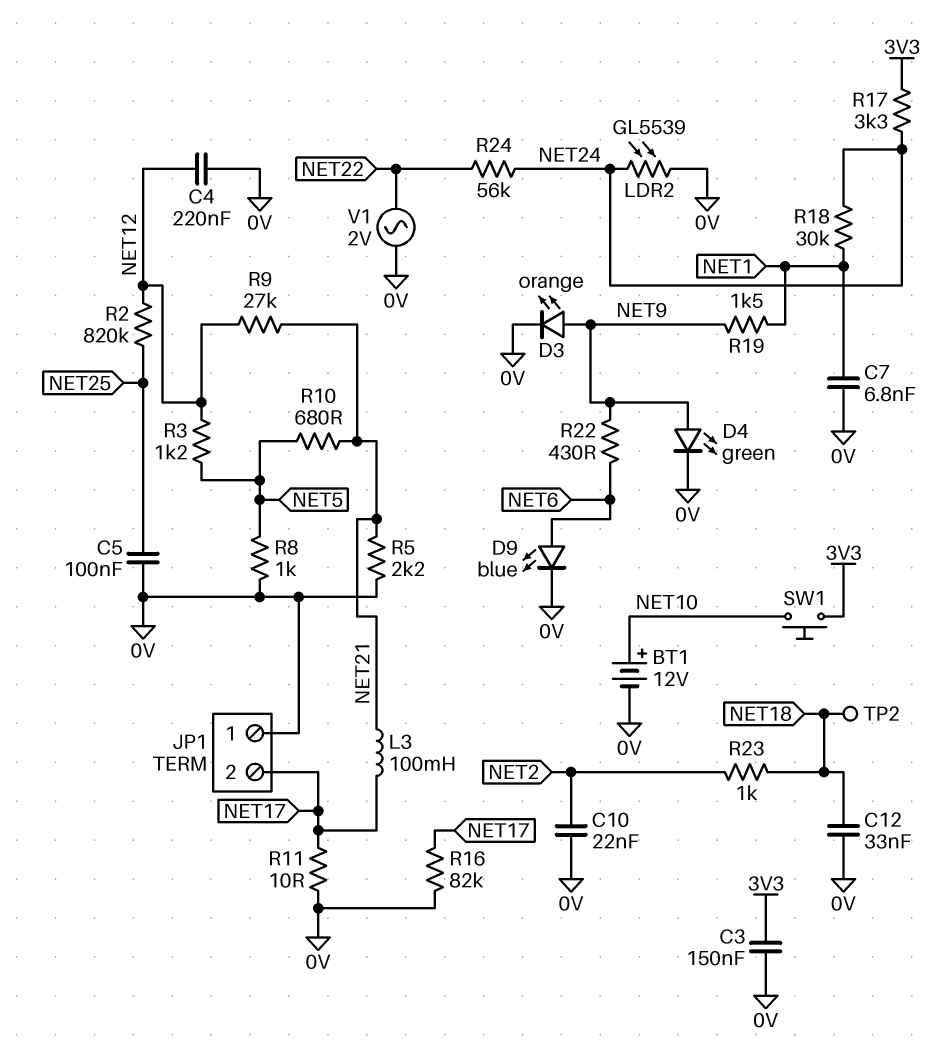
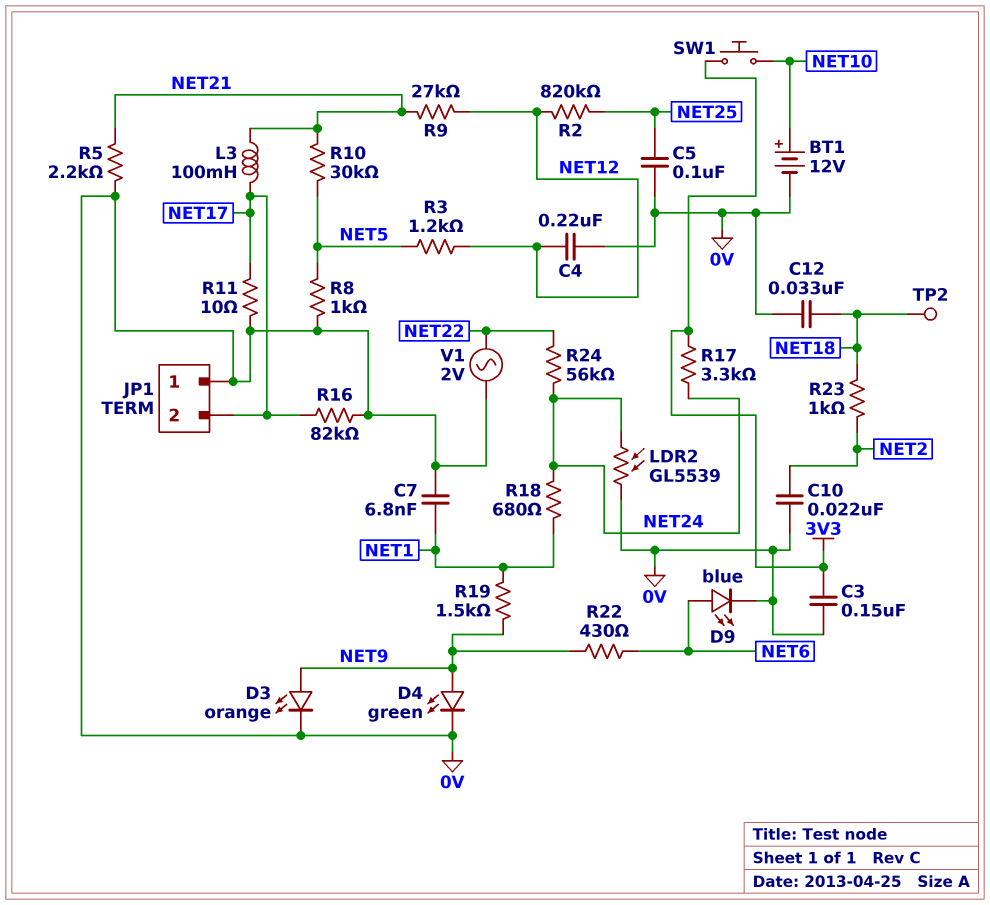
R10: 680 (NET5, NET21) -> 30k (NET5, NET21)
R18: 30k (NET1, NET24) -> 680 (NET1, NET24)

